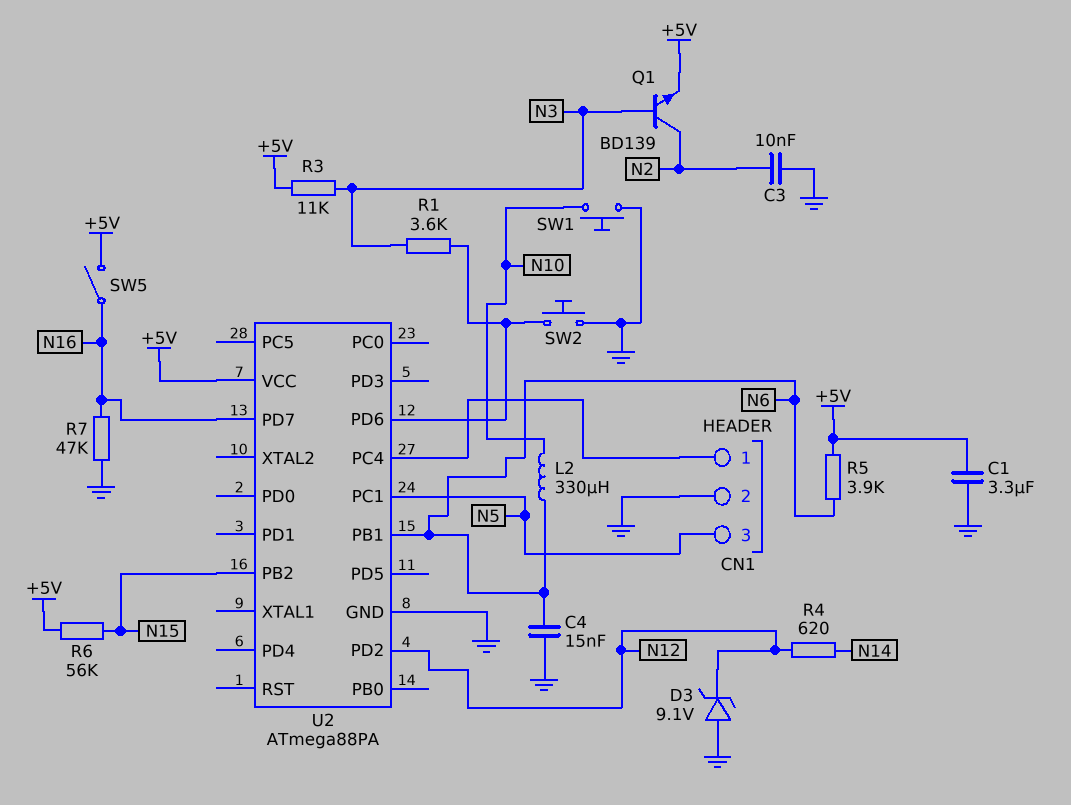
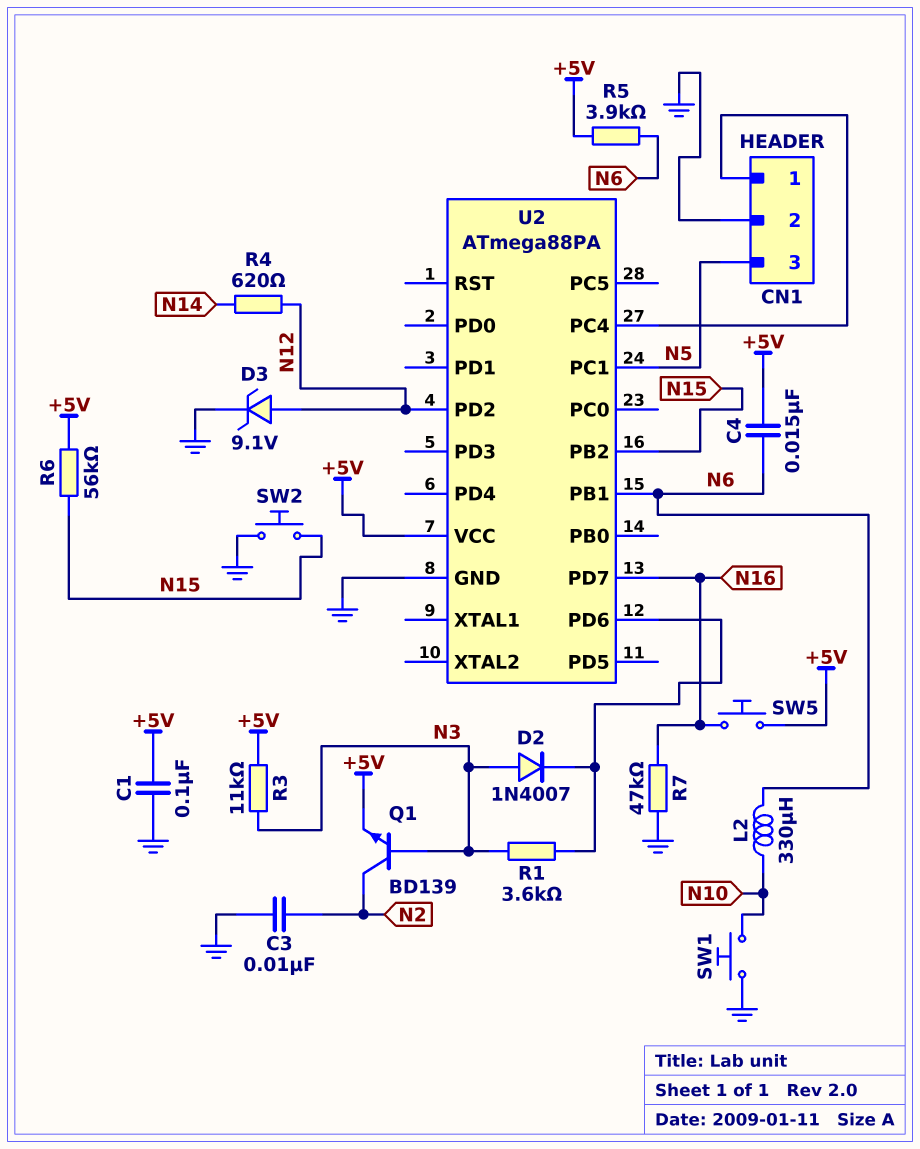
C1: 3.3uF (+5V, GND) -> 100nF (+5V, GND)
C4: 15nF (GND, N6) -> 15nF (+5V, N6)
D2: none -> diode 1N4007 (A N3, K U2/PD6)
D3: zener 9.1V (A GND, K N12) -> zener 9.1V (A N12, K GND)
SW2: button (GND, U2/PD6) -> button (GND, N15)
SW5: switch (+5V, N16) -> button (+5V, N16)

